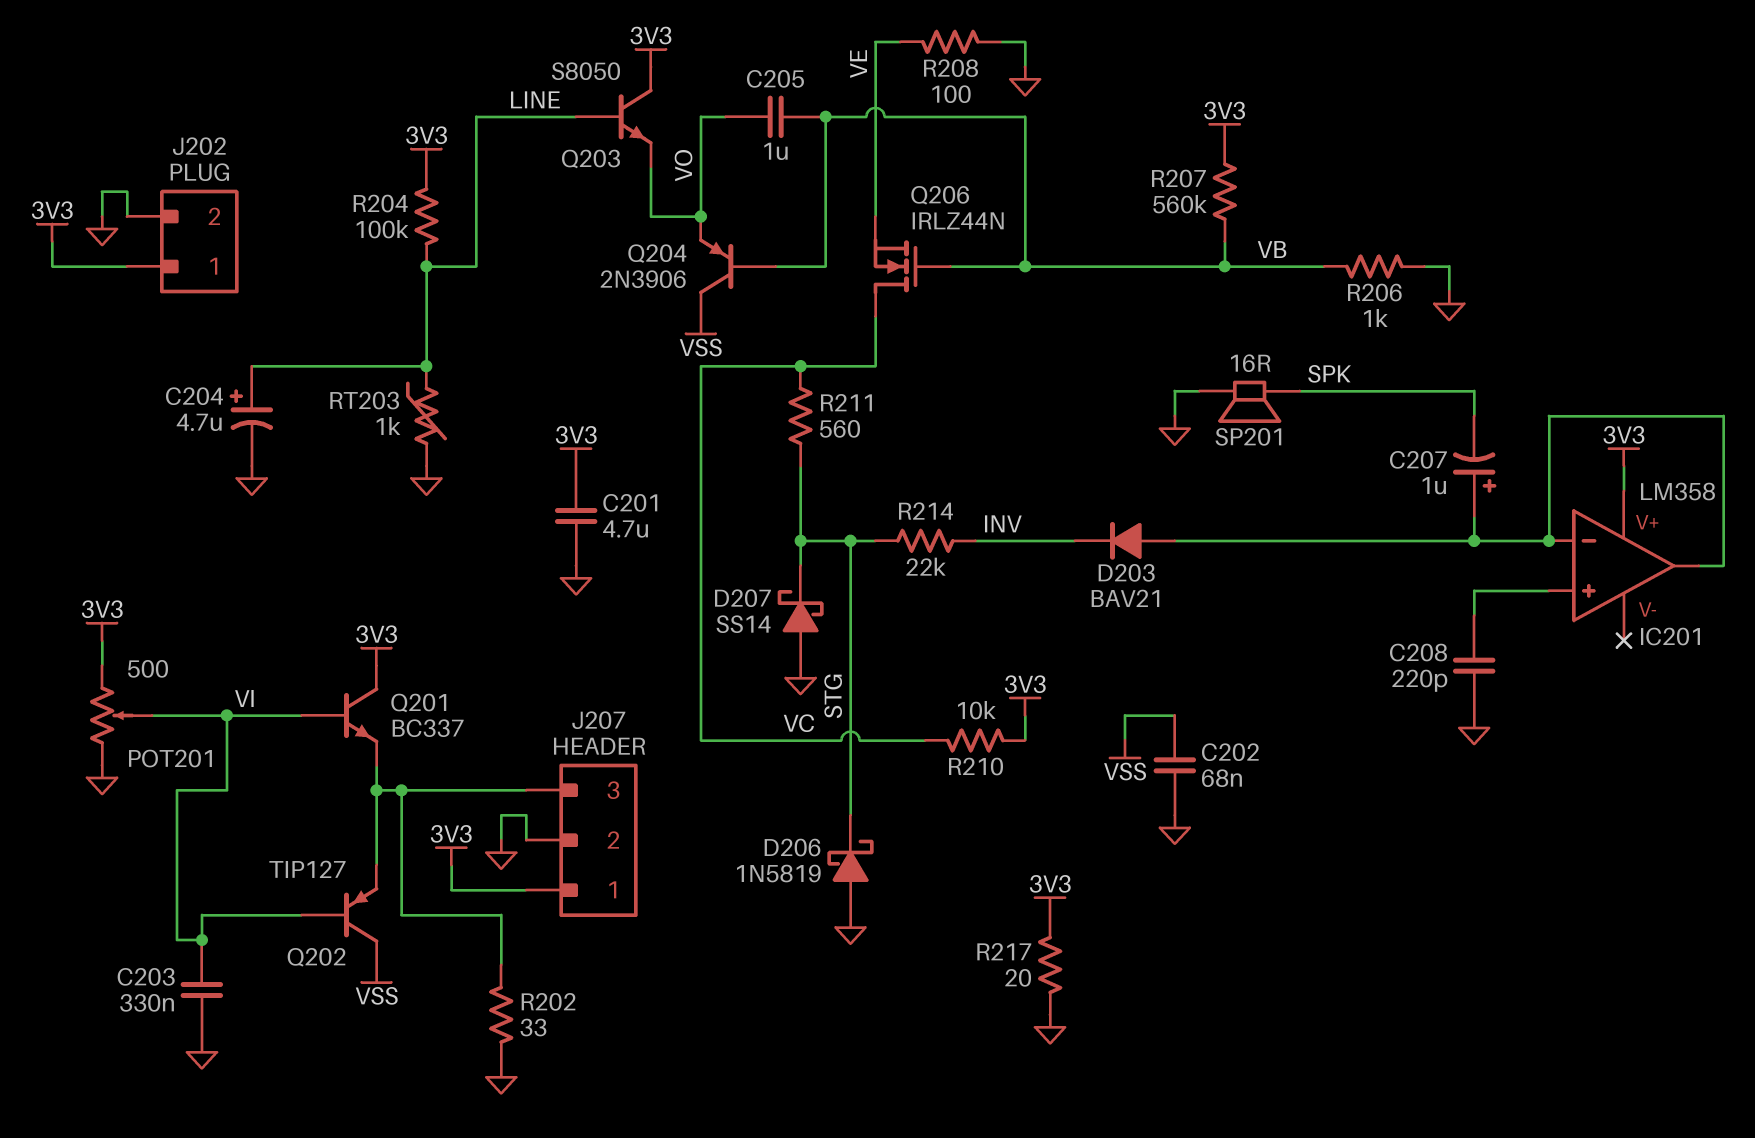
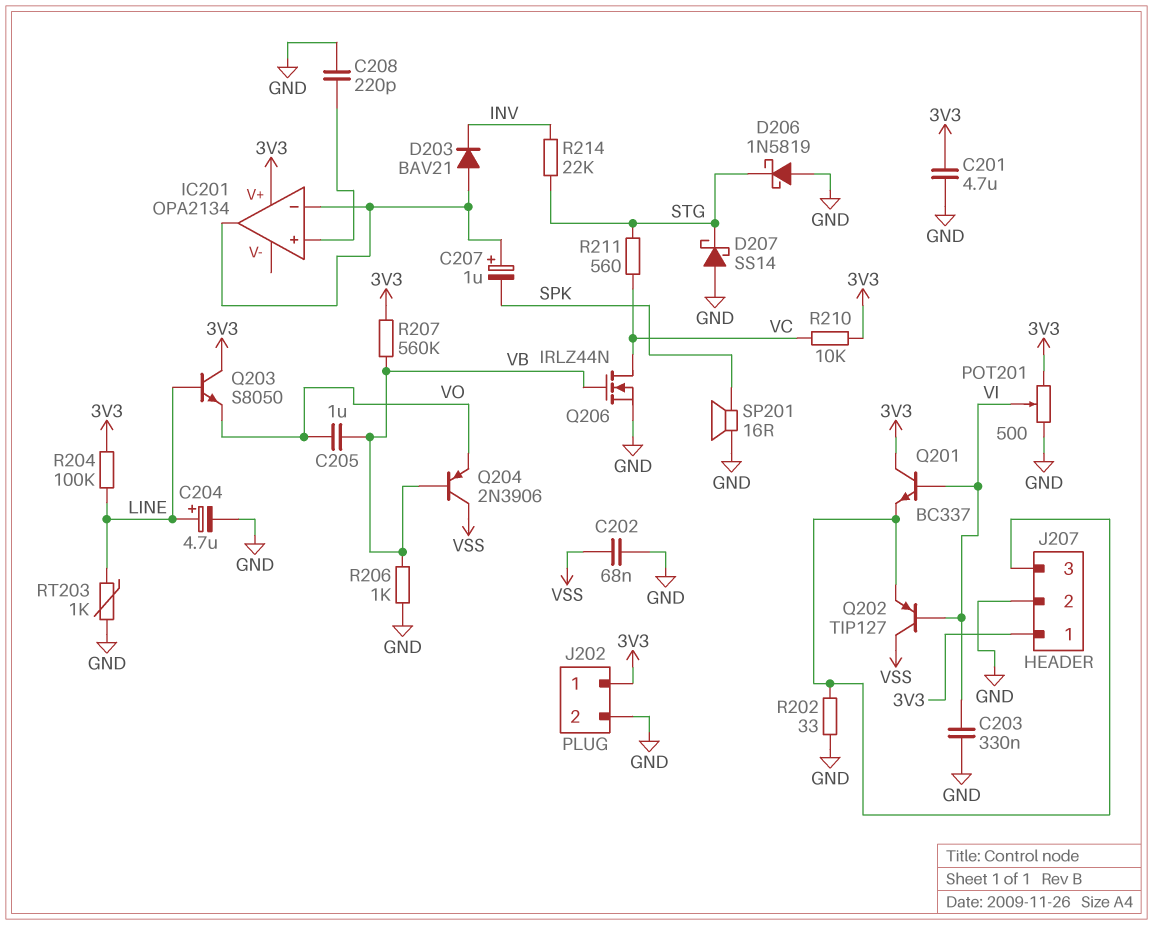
IC201: LM358 -> OPA2134
Q206: NMOS IRLZ44N (G VB, D VC, S VE) -> NMOS IRLZ44N (G VB, D VC, S GND)
R208: 100 (GND, VE) -> none
R217: 20 (3V3, GND) -> none

